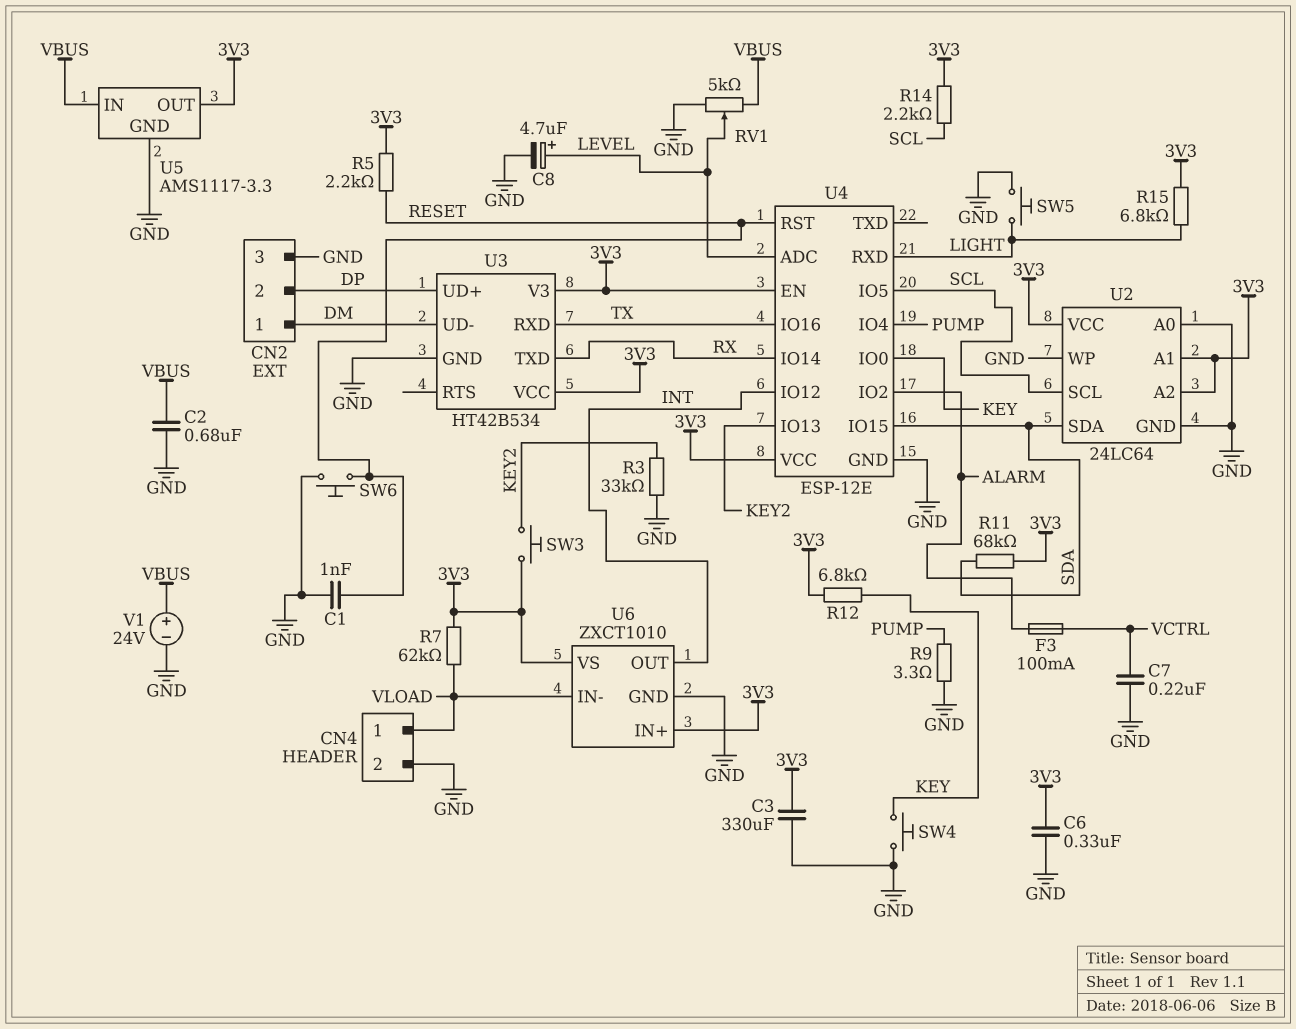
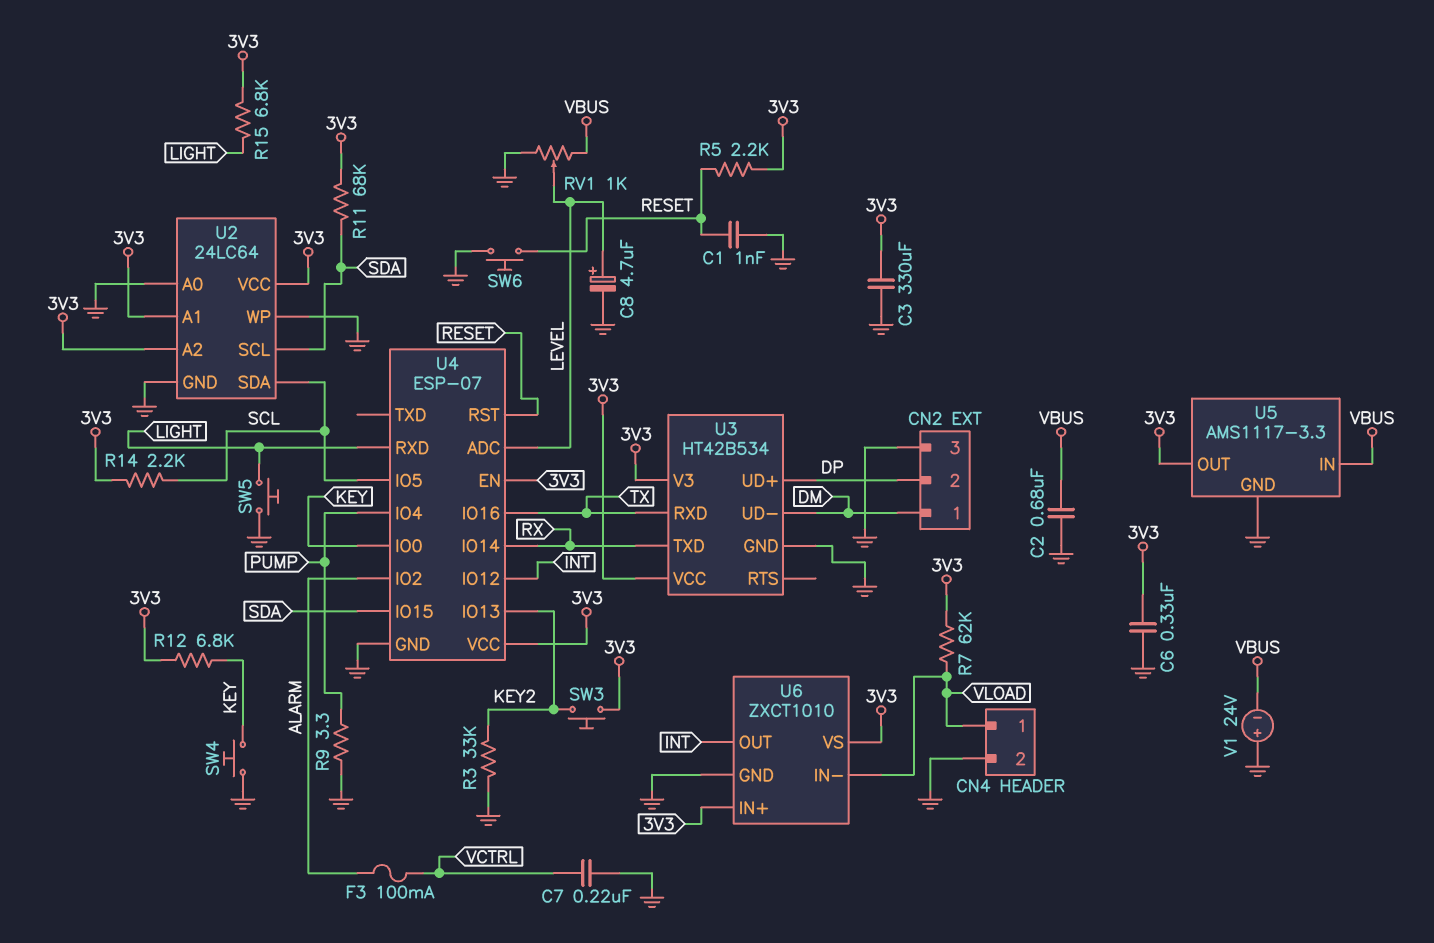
RV1: 5k (GND, VBUS, wiper LEVEL) -> 1k (GND, VBUS, wiper LEVEL)
U2 pin SCL: SCL -> SDA
U2 pin SDA: SDA -> SCL
U4: ESP-12E -> ESP-07
V1: 24V (plus VBUS, minus GND) -> 24V (plus GND, minus VBUS)

